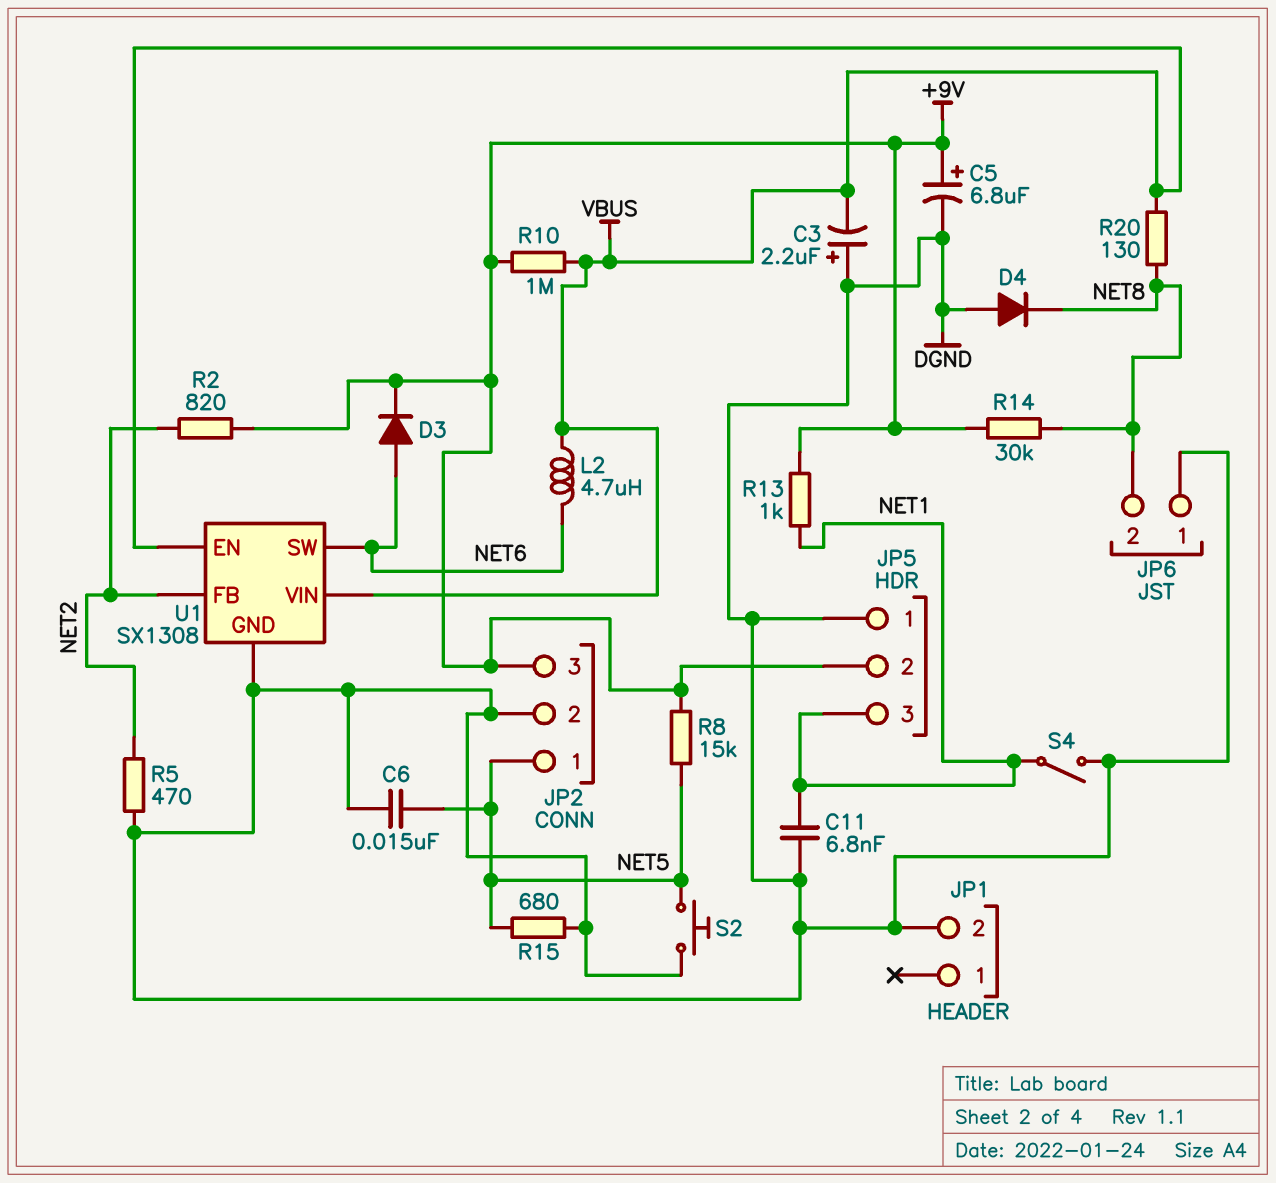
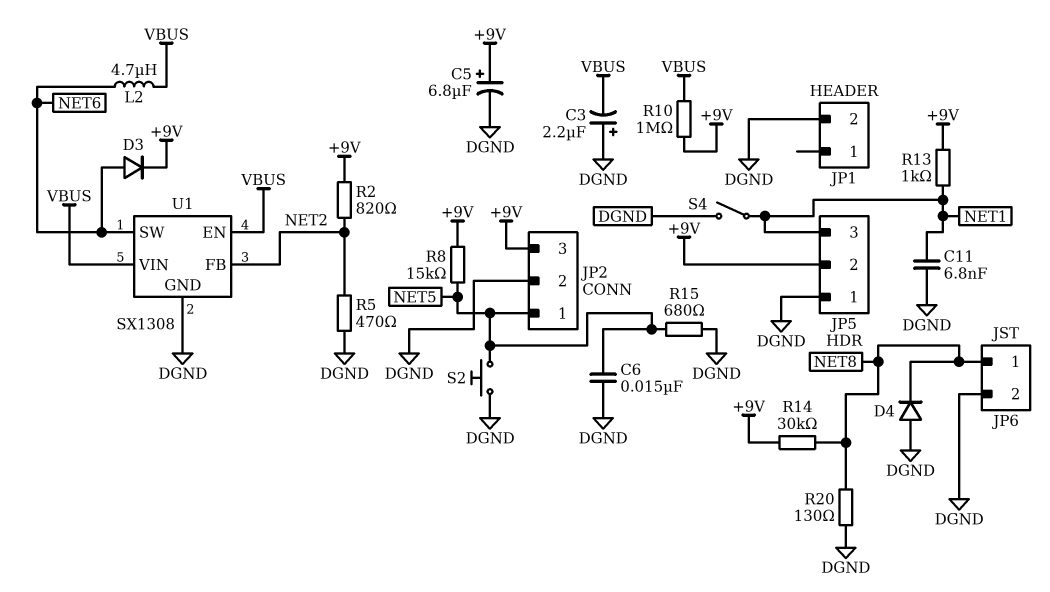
JP6 pin 1: DGND -> NET8
JP6 pin 2: NET8 -> DGND
R20: 130 (NET8, VBUS) -> 130 (DGND, NET8)

